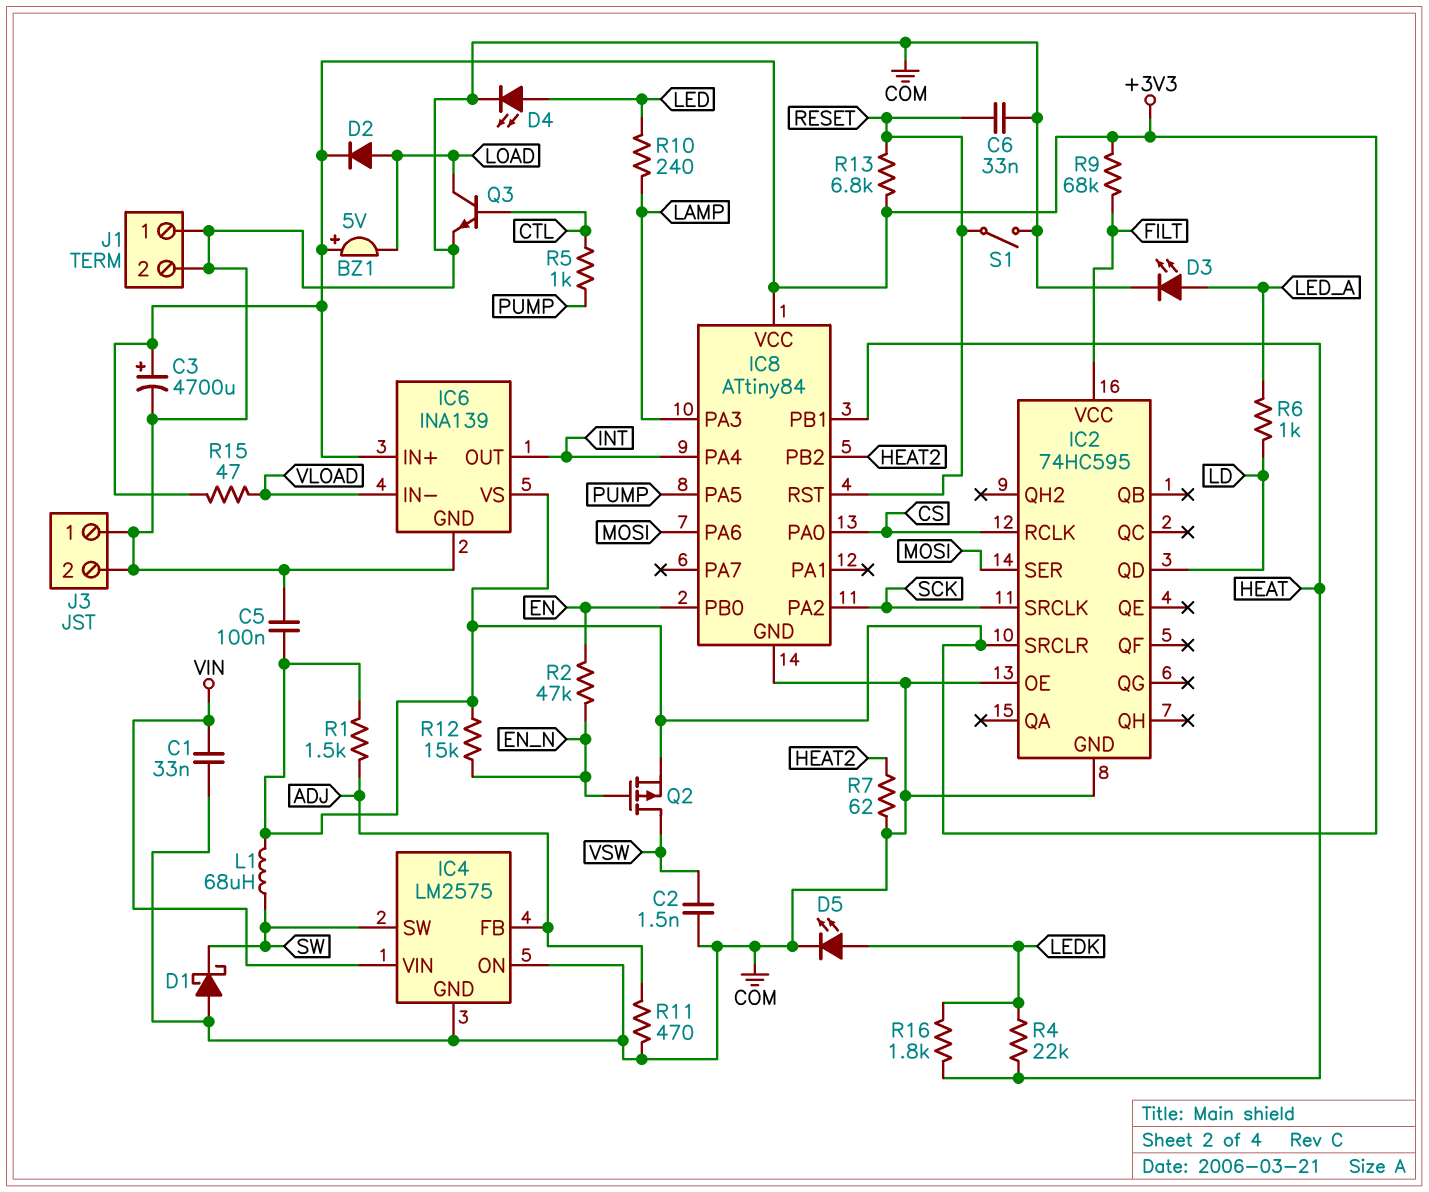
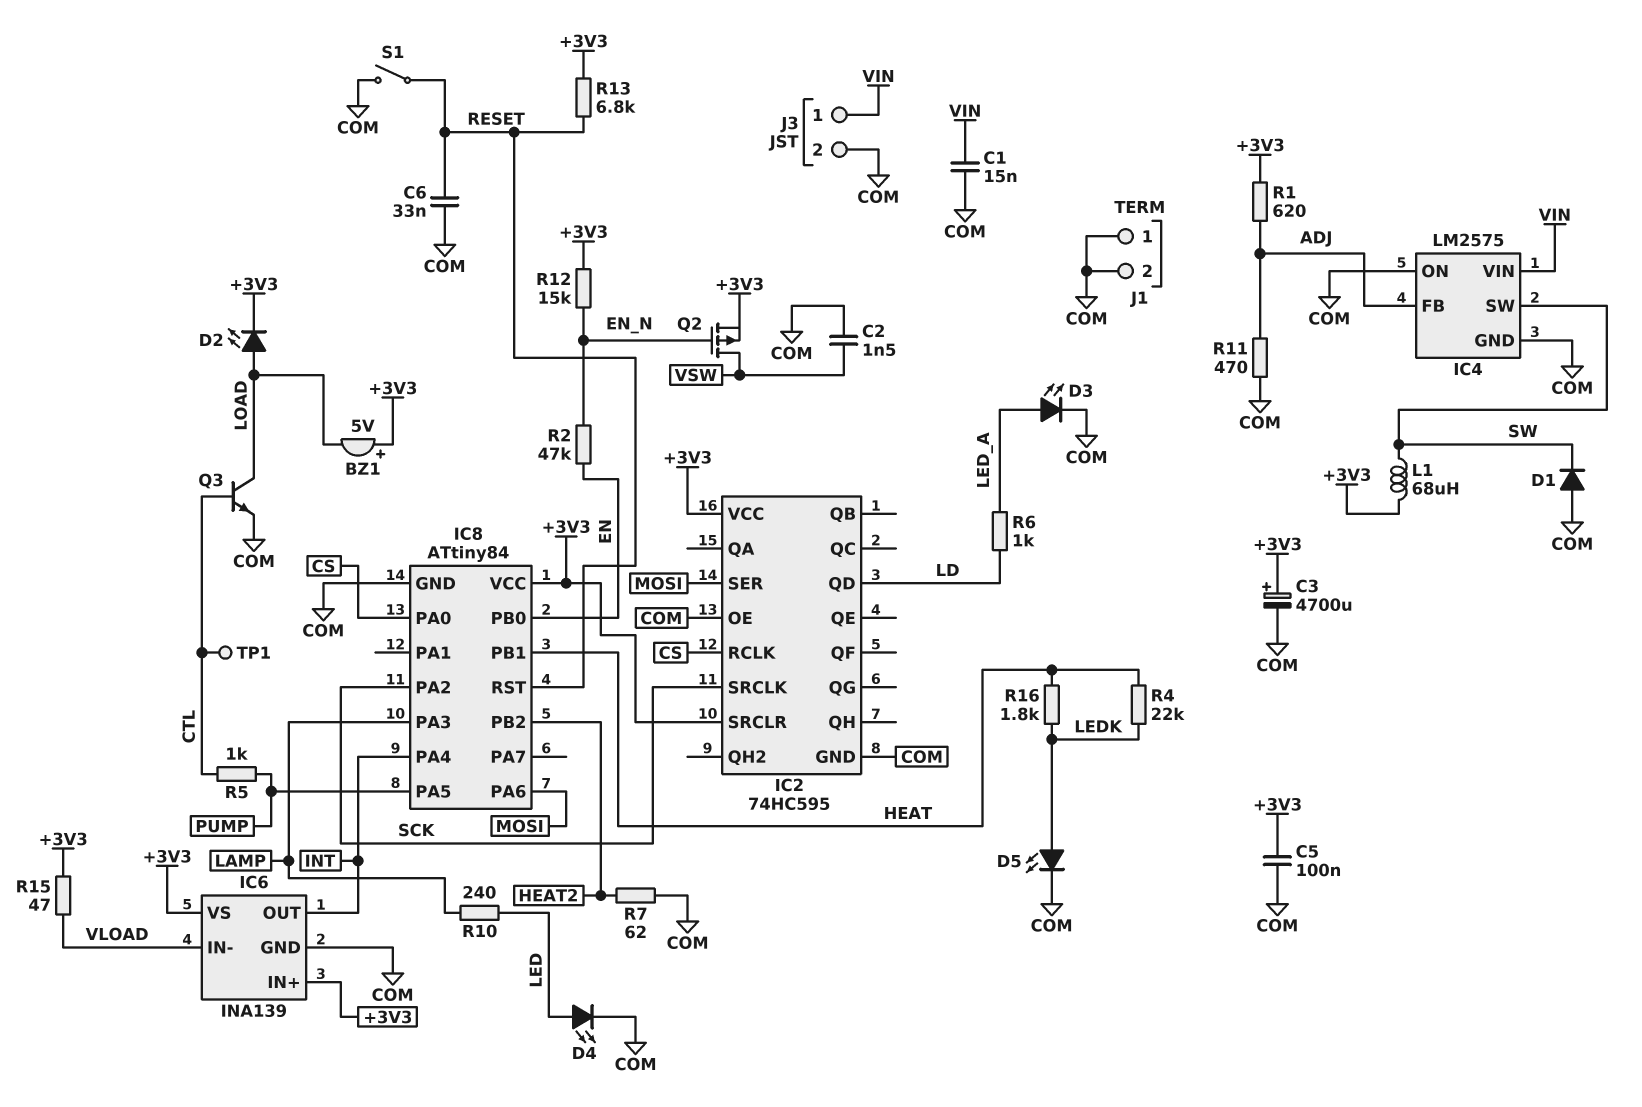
C1: 33nF (COM, VIN) -> 15nF (COM, VIN)
D1: schottky (A COM, K SW) -> diode (A COM, K SW)
D2: diode (A LOAD, K +3V3) -> LED (A LOAD, K +3V3)
IC2 pin VCC: FILT -> +3V3
J3 pin 1: COM -> VIN
R1: 1.5k (+3V3, ADJ) -> 620 (+3V3, ADJ)
R9: 68k (+3V3, FILT) -> none
TP1: none -> test point (CTL)

